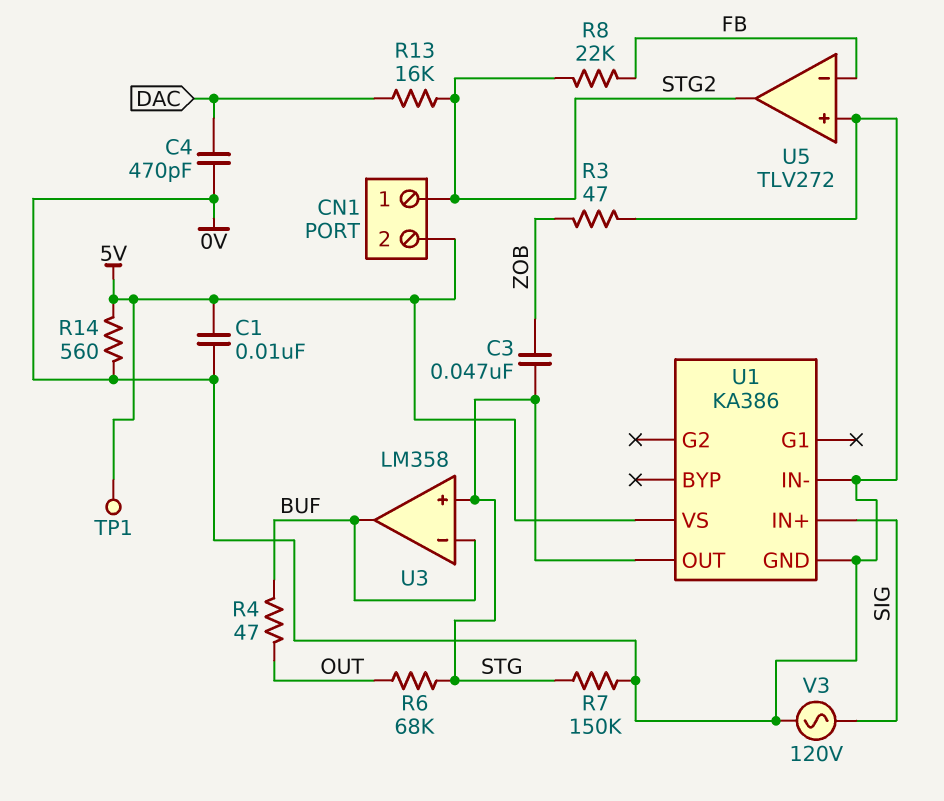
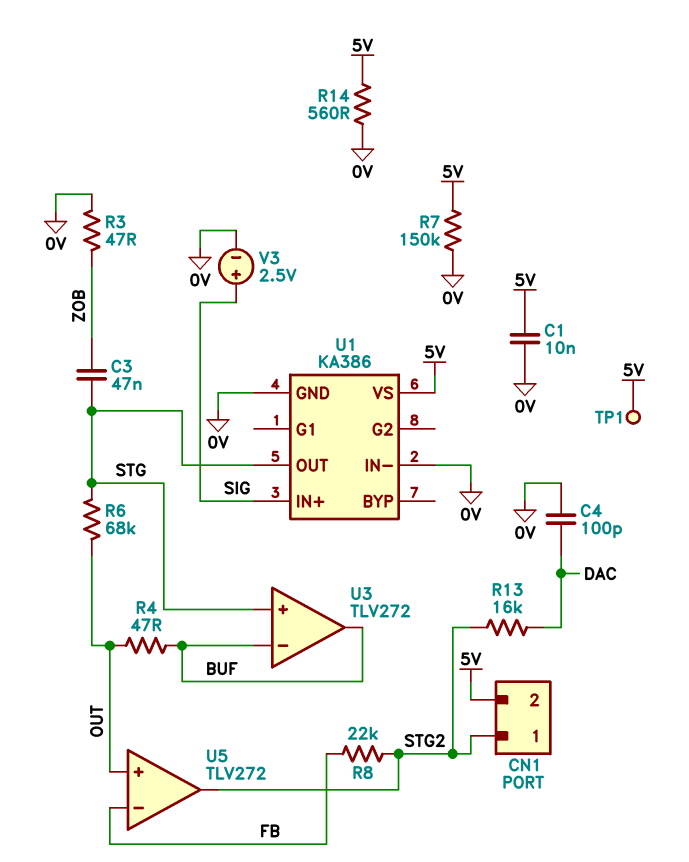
C4: 470pF (0V, DAC) -> 100pF (0V, DAC)
R7: 150k (0V, STG) -> 150k (0V, 5V)
U3: LM358 -> TLV272
U5 pin in+: 0V -> OUT
V3: AC 120V (0V, SIG) -> 2.5V (plus SIG, minus 0V)

